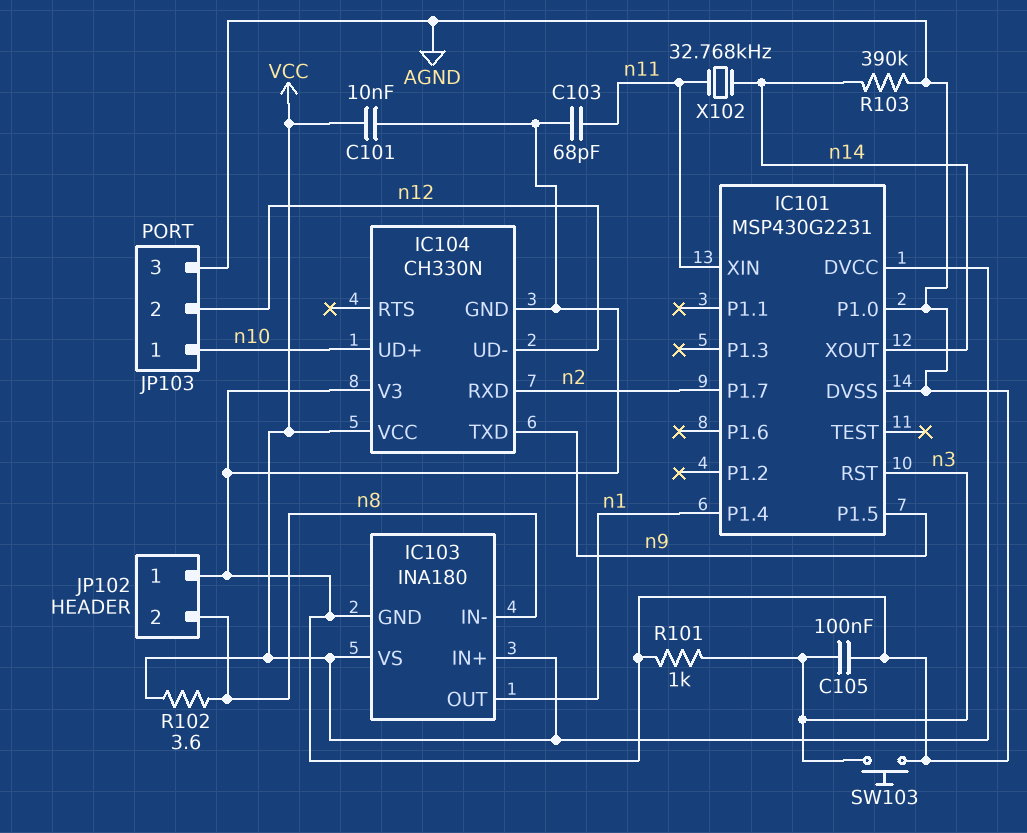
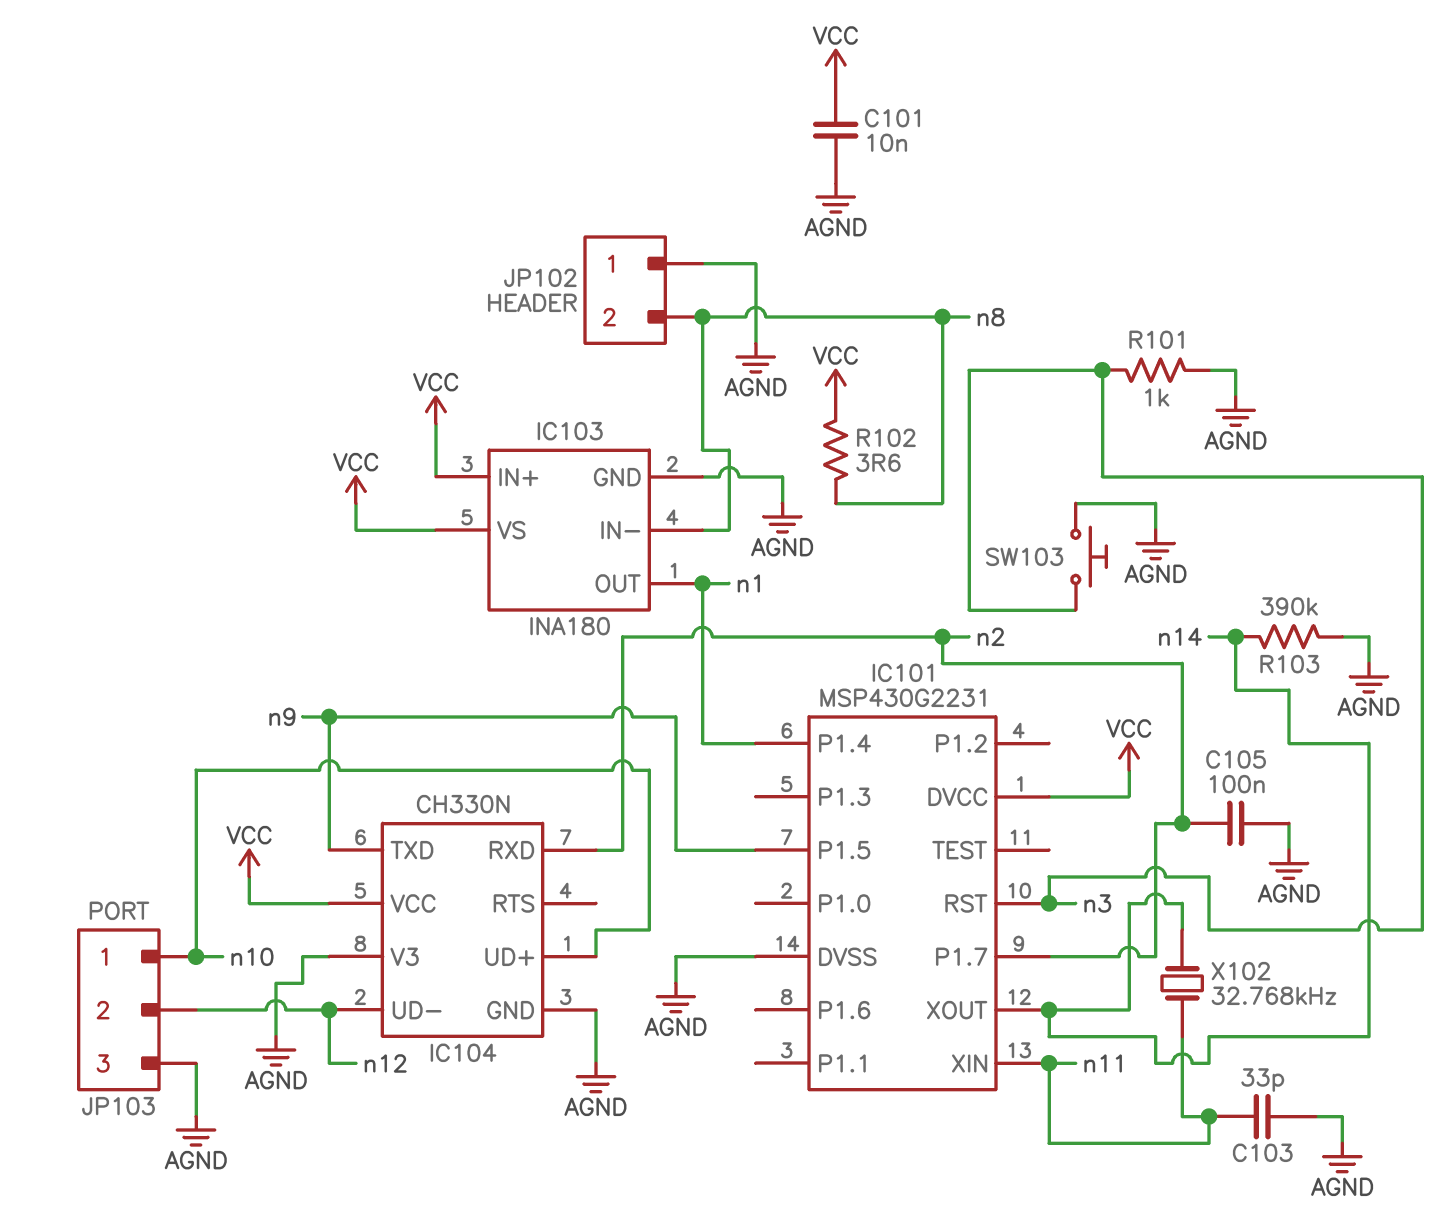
C103: 68pF (AGND, n11) -> 33pF (AGND, n11)
C105: 100nF (AGND, n3) -> 100nF (AGND, n2)
IC101 pin P1.0: AGND -> none

